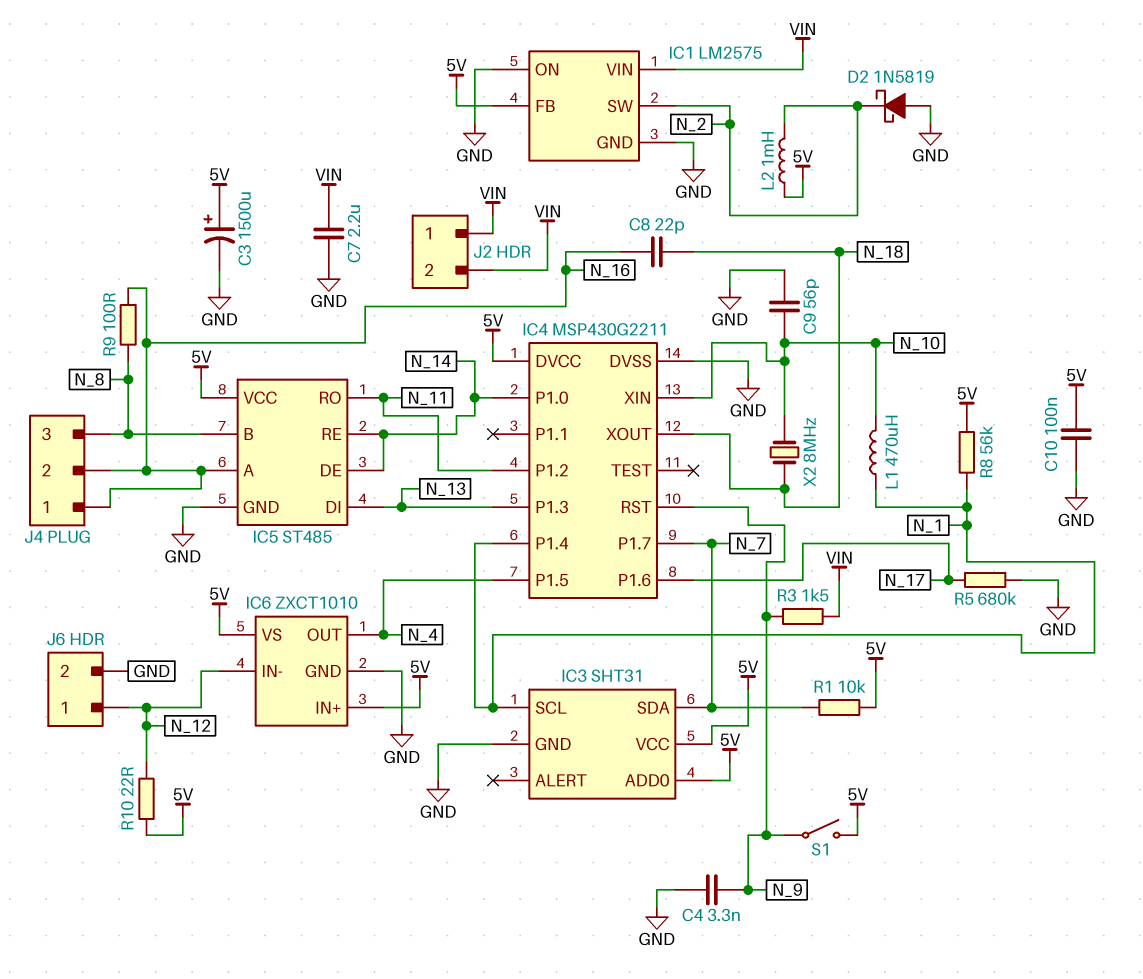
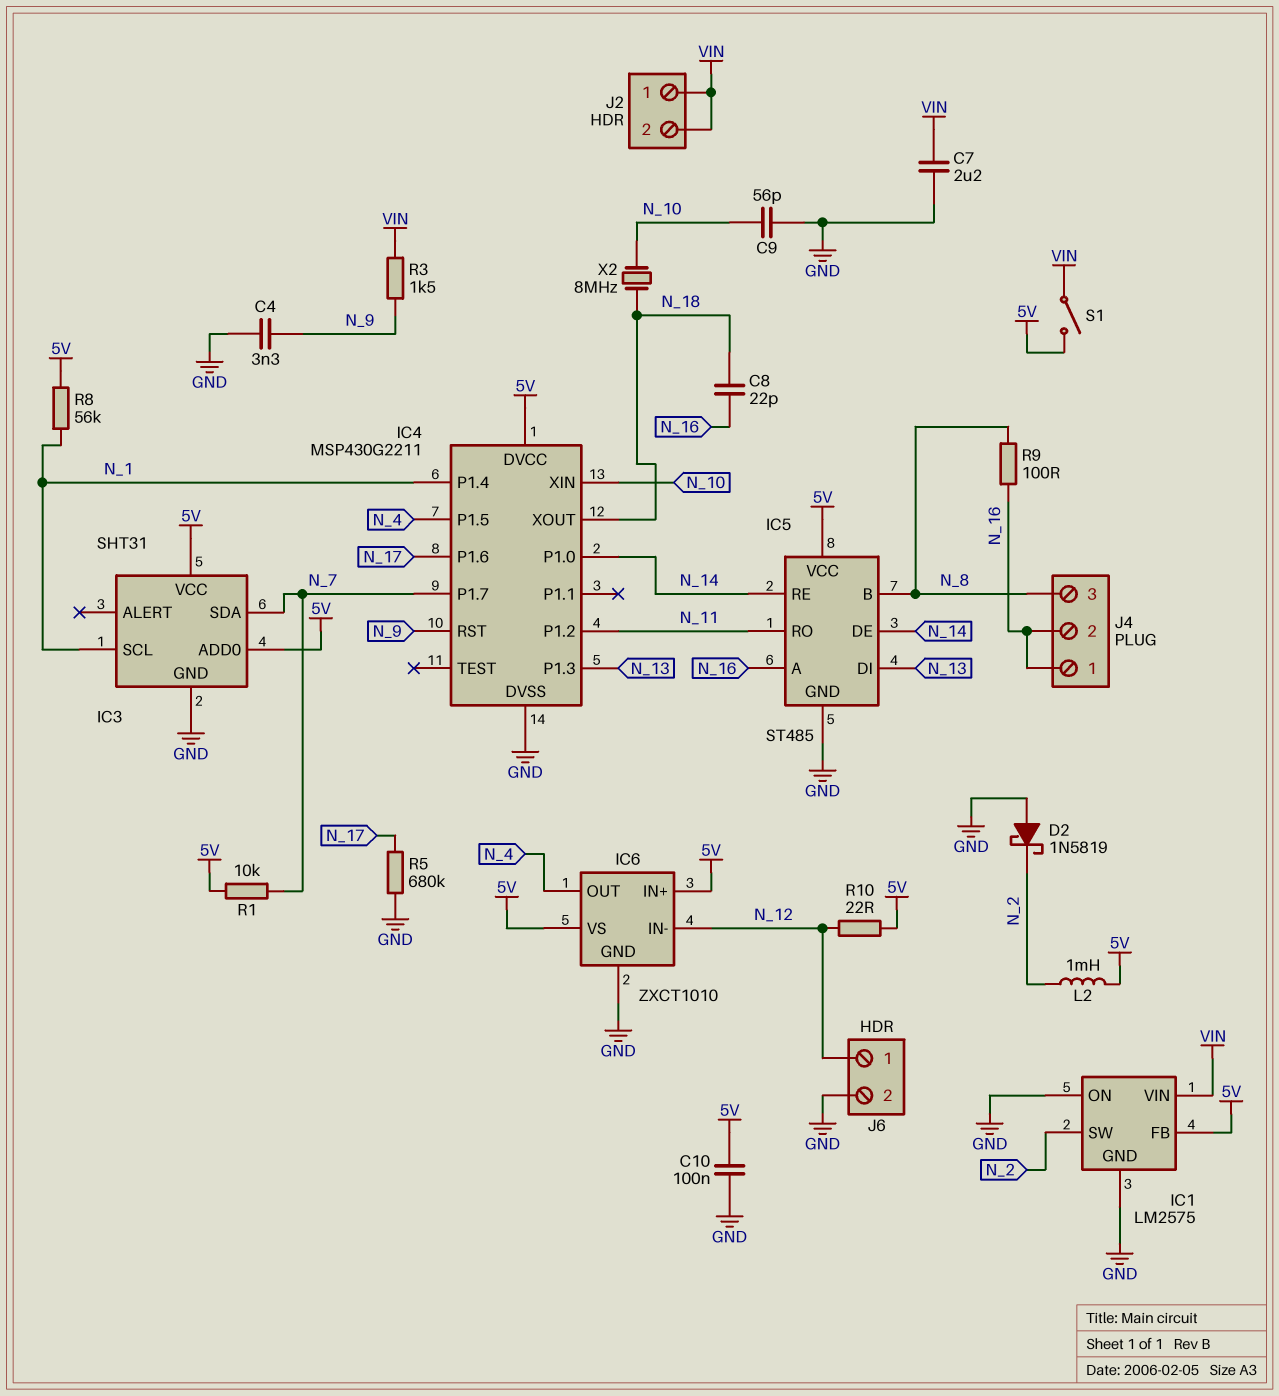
C3: 1500uF (plus 5V, minus GND) -> none
L1: 470uH (N_1, N_10) -> none
S1: switch (5V, N_9) -> switch (5V, VIN)

